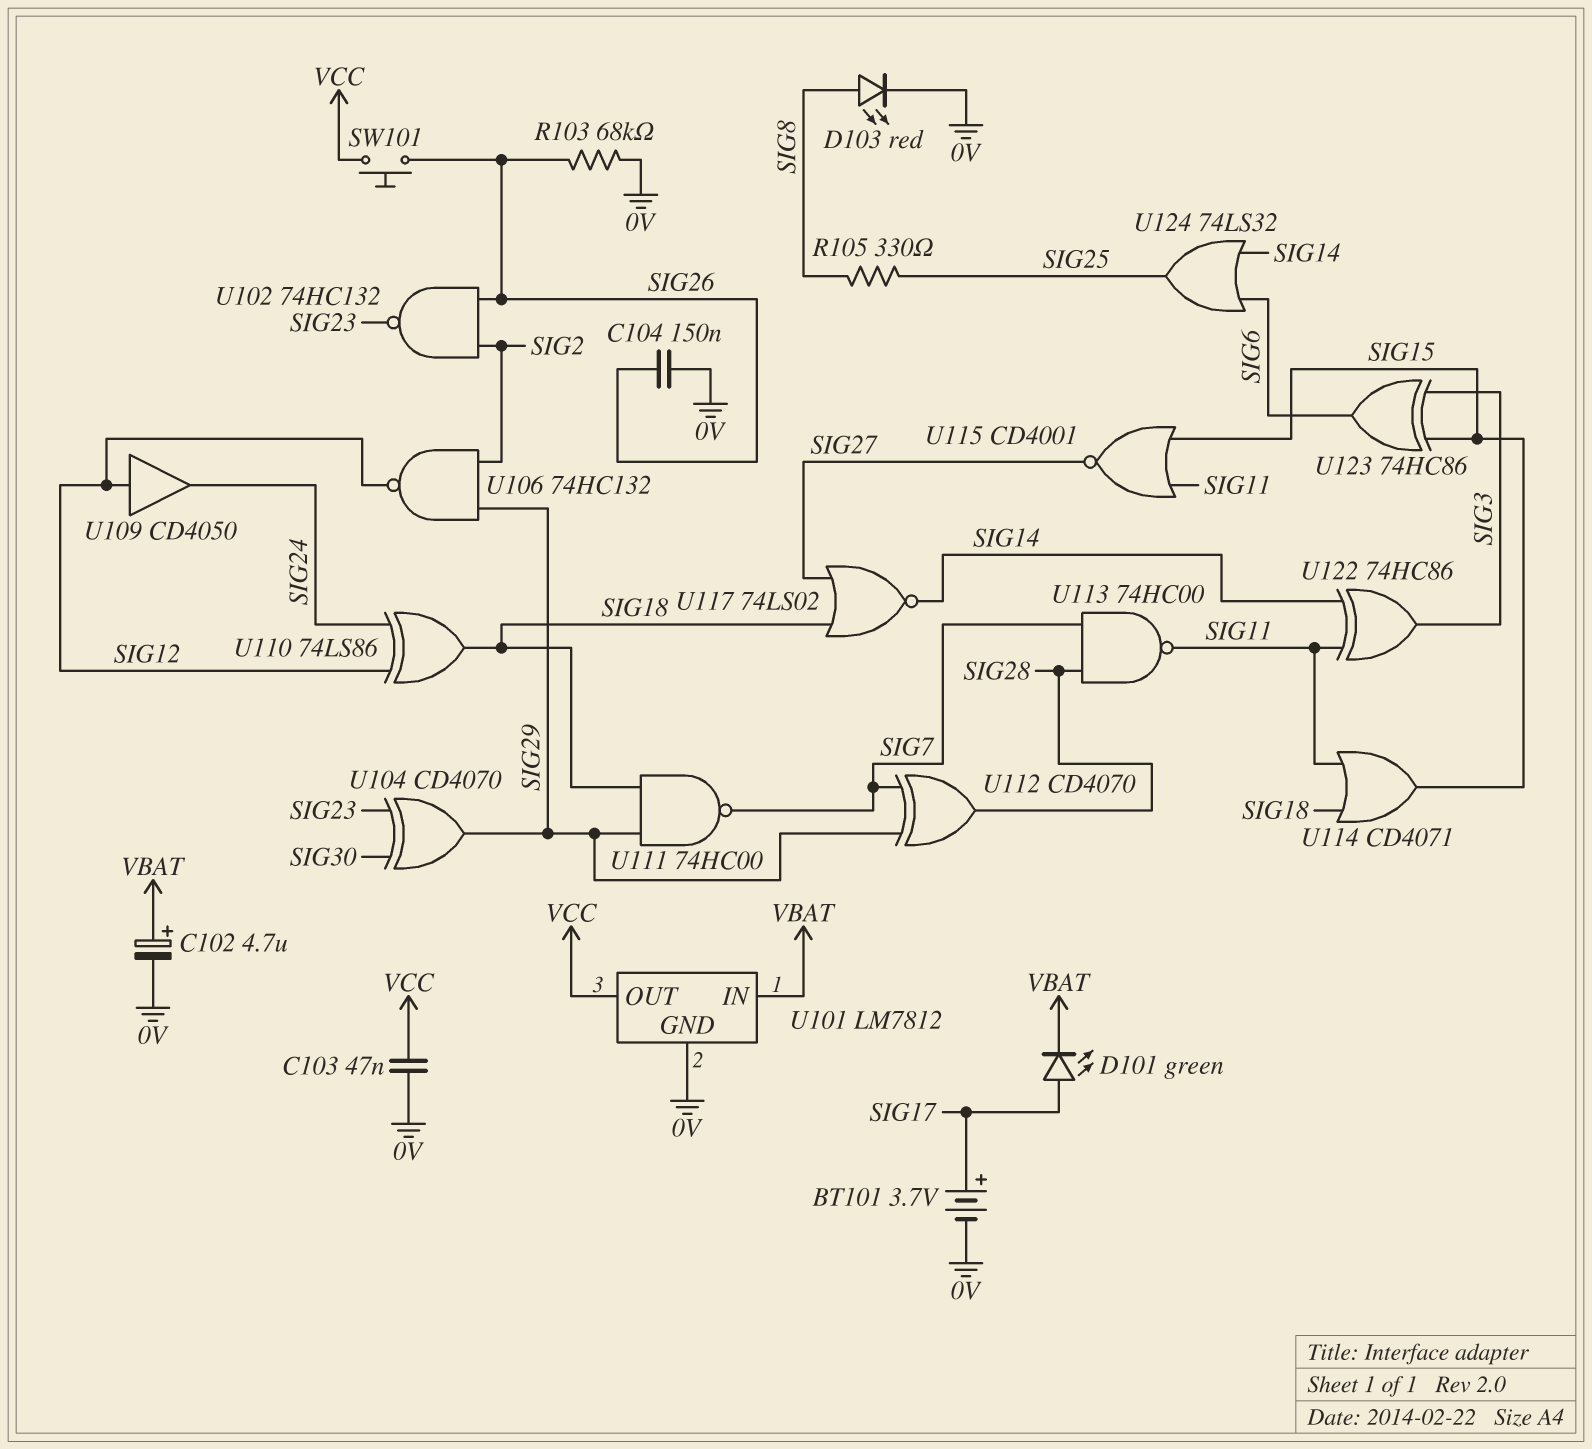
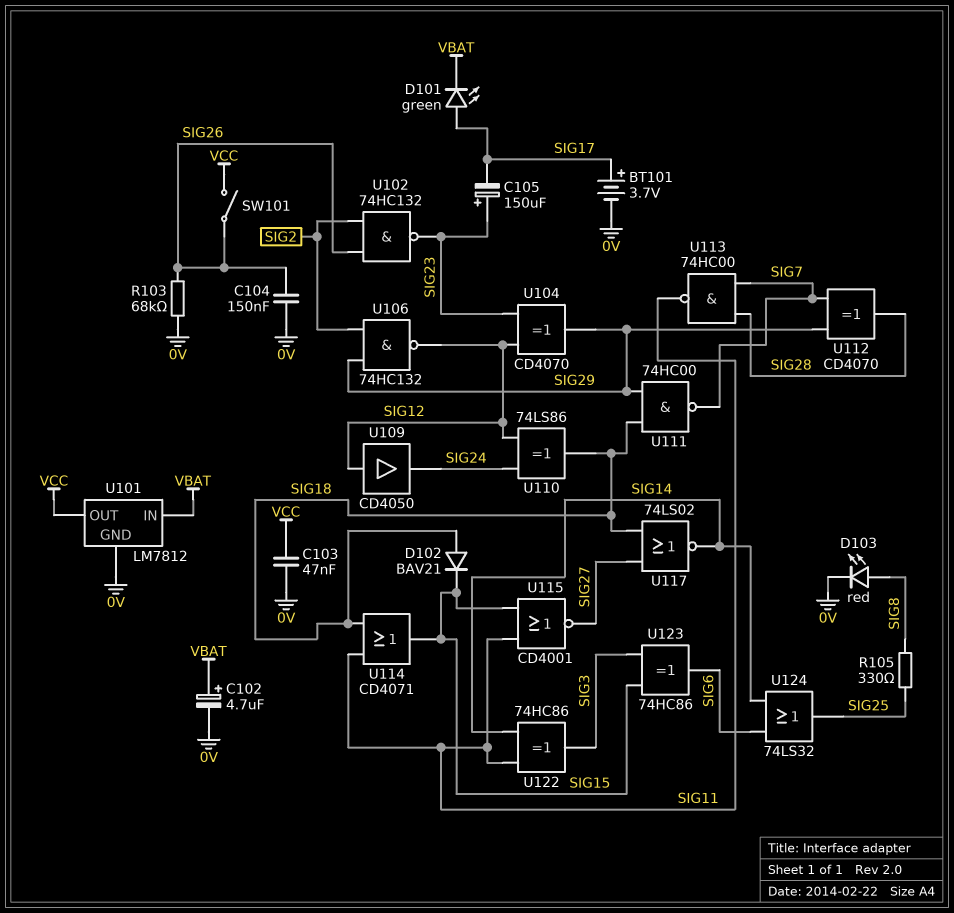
C105: none -> 150uF (plus SIG23, minus SIG17)
D102: none -> diode BAV21 (A SIG18, K SIG15)
SW101: button (SIG26, VCC) -> switch (SIG26, VCC)
U104: XOR CD4070 (in SIG23, in SIG30, out SIG29) -> XOR CD4070 (in SIG12, in SIG23, out SIG29)

